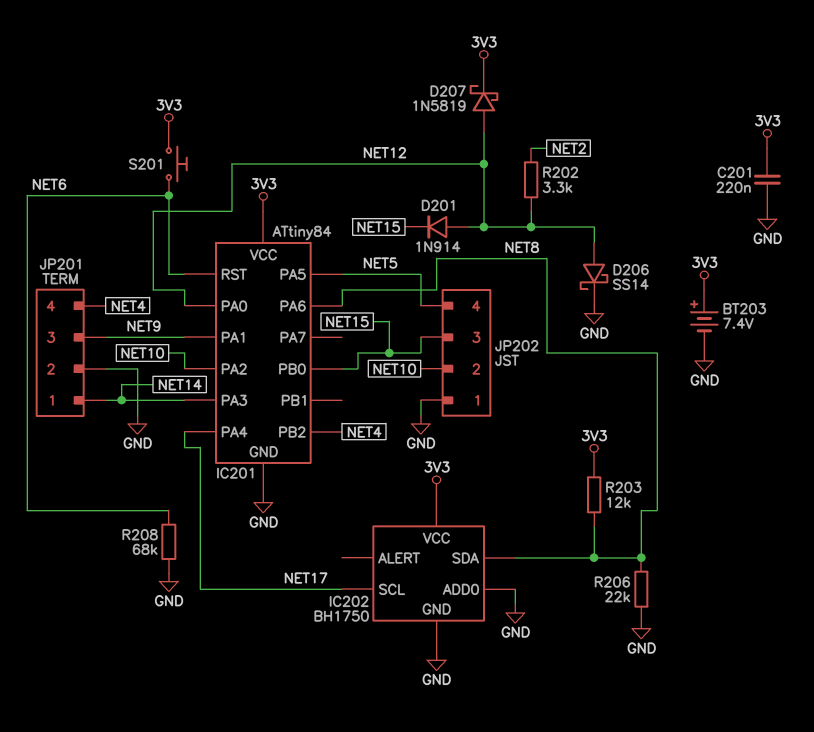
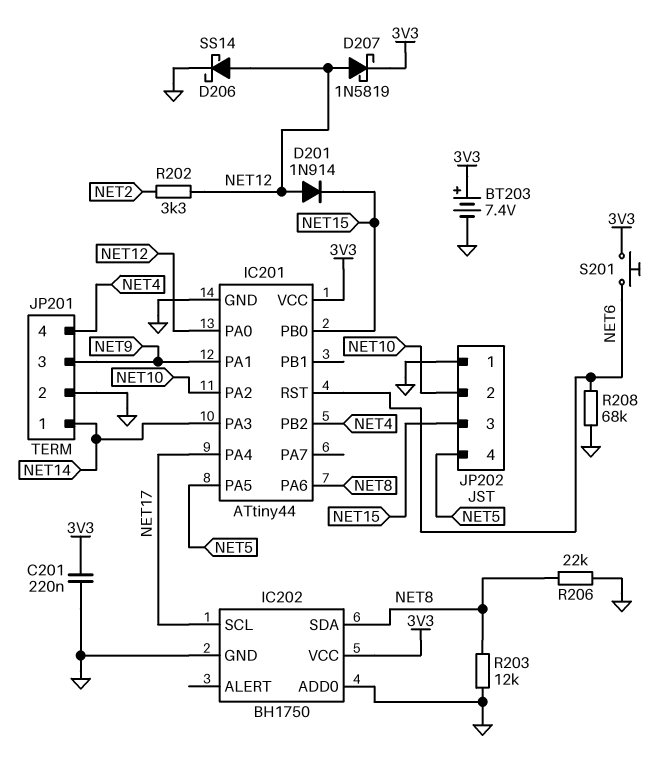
IC201: ATtiny84 -> ATtiny44
R203: 12k (3V3, NET8) -> 12k (GND, NET8)

